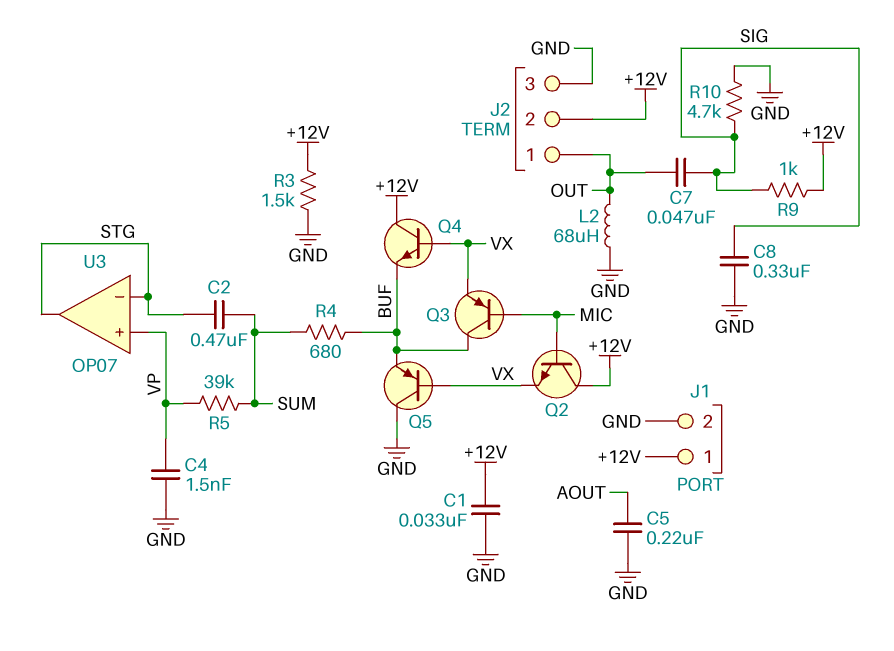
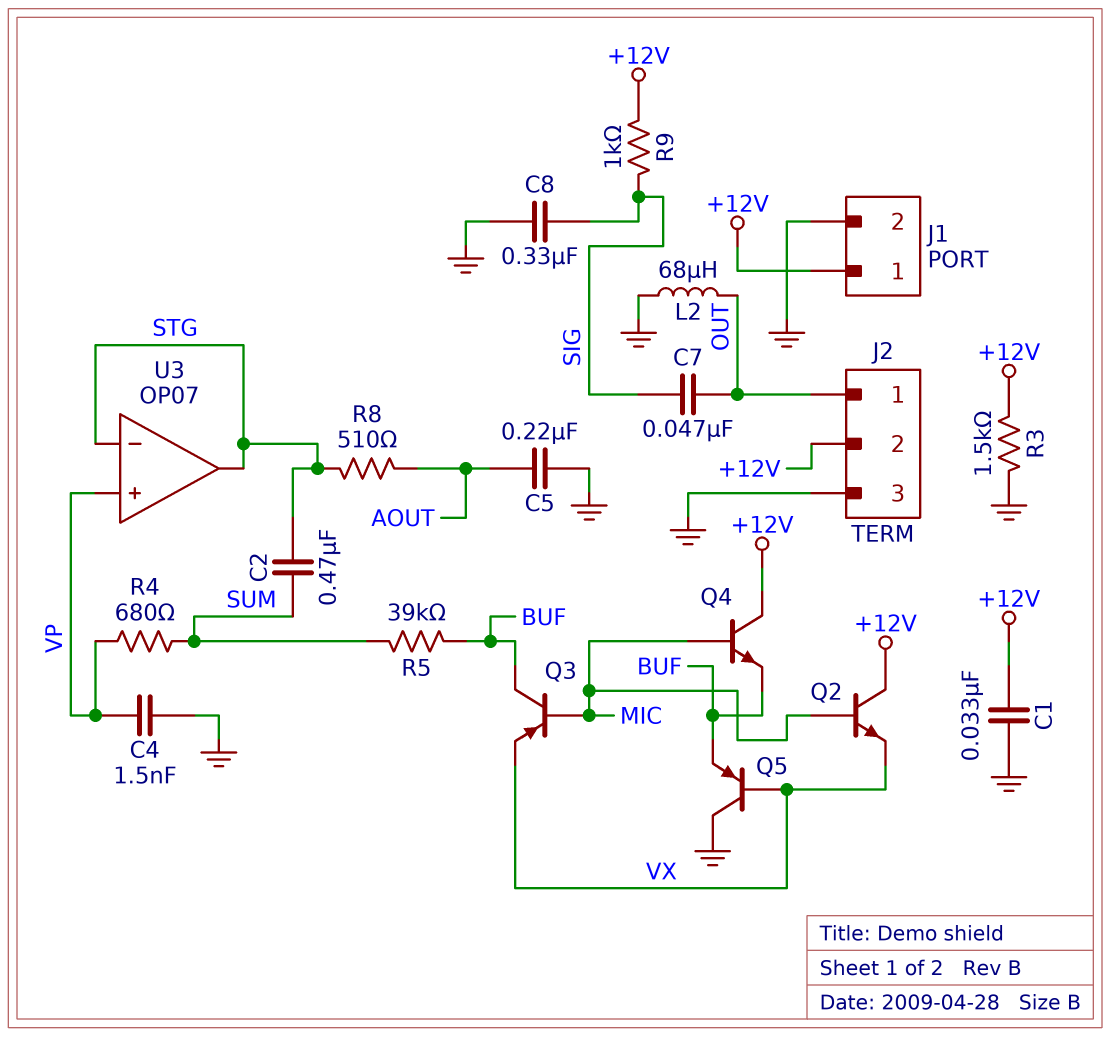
Q4: NPN (B VX, C +12V, E BUF) -> NPN (B MIC, C +12V, E BUF)
R4: 680 (BUF, SUM) -> 680 (SUM, VP)
R5: 39k (SUM, VP) -> 39k (BUF, SUM)
R8: none -> 510 (AOUT, STG)
R10: 4.7k (GND, SIG) -> none

